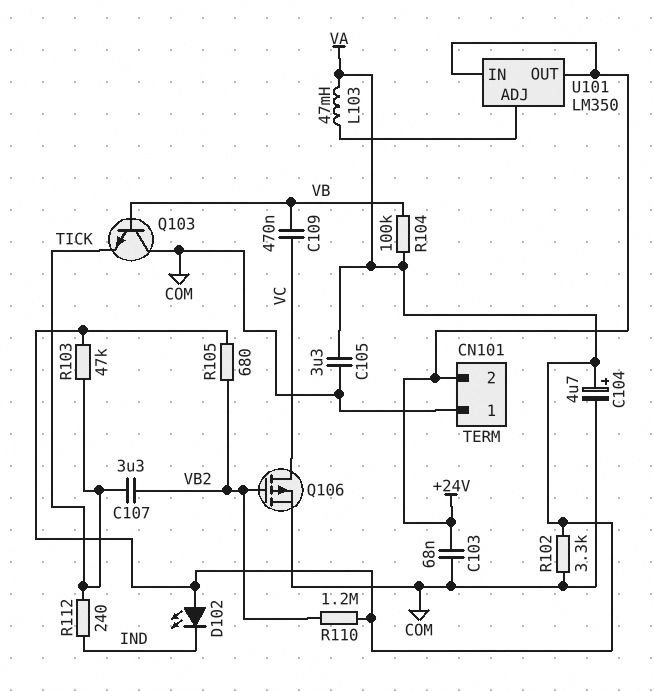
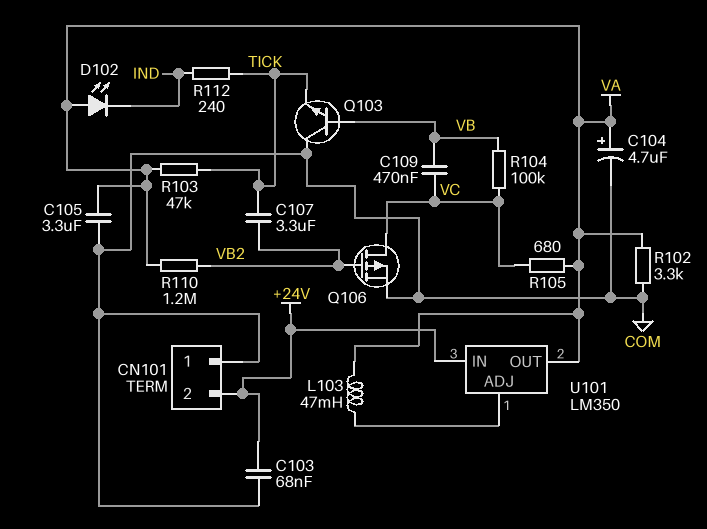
R104: 100k (VA, VB) -> 100k (VB, VC)
R105: 680 (VA, VB2) -> 680 (VA, VC)
U101 pin OUT: +24V -> VA

